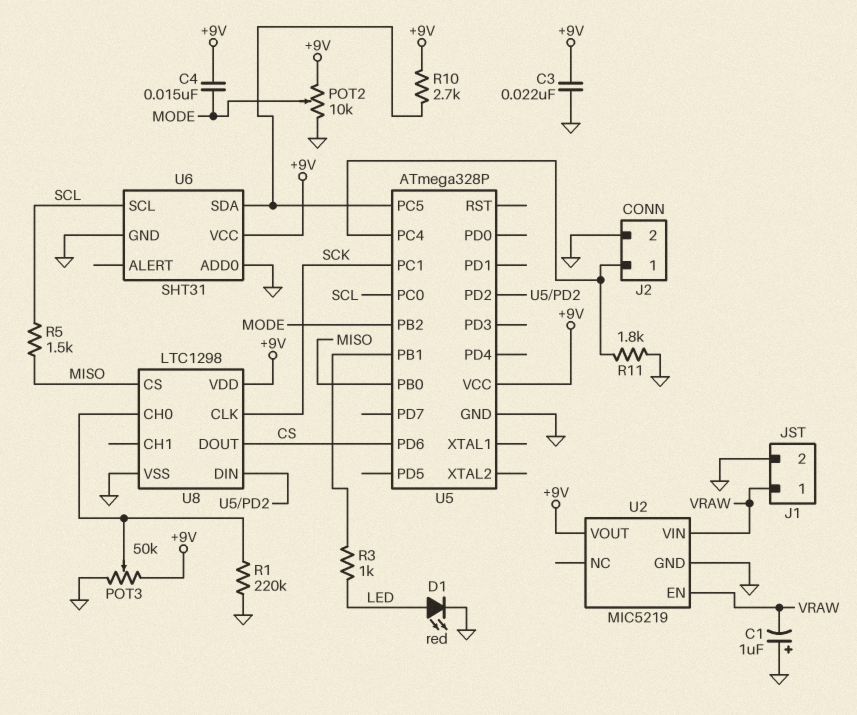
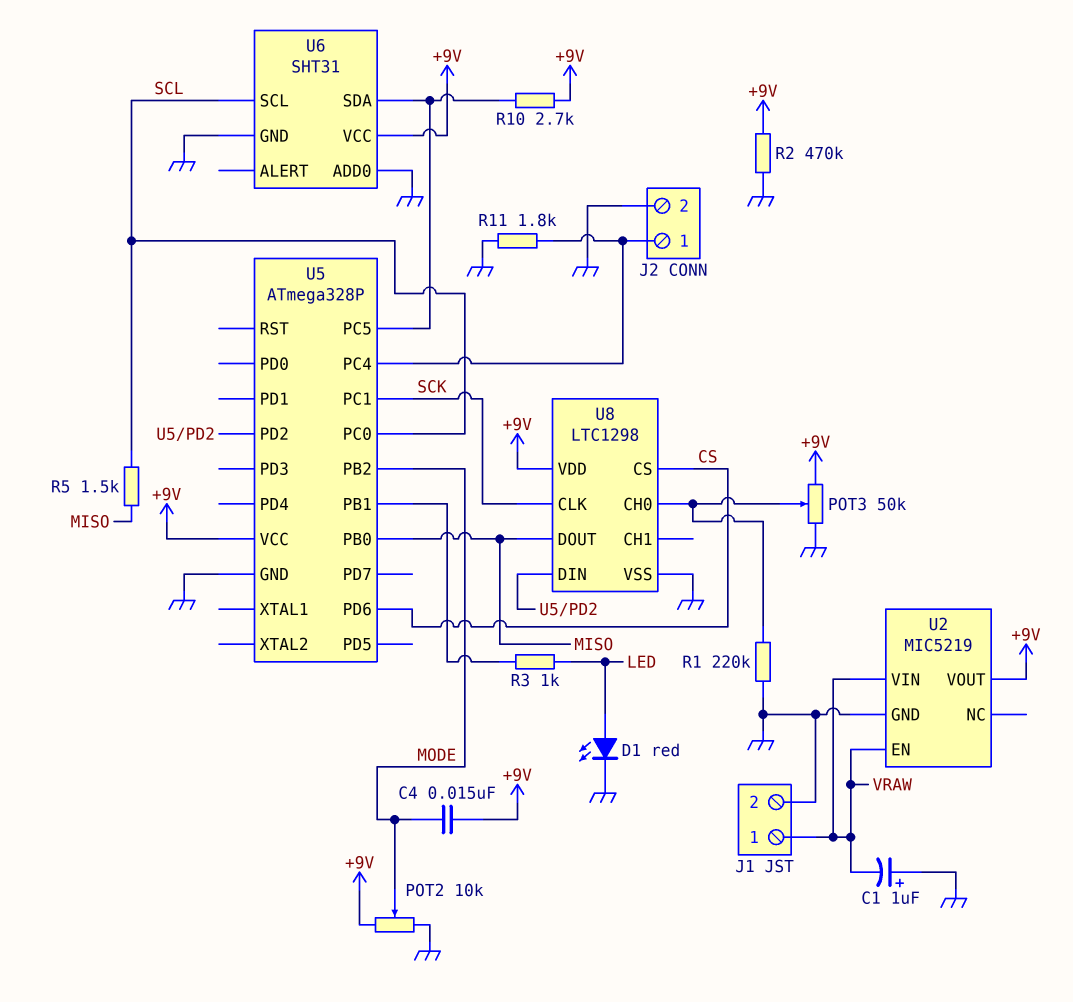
C3: 22nF (+9V, GND) -> none
R2: none -> 470k (+9V, GND)
U8 pin CS: MISO -> CS
U8 pin DOUT: CS -> MISO

